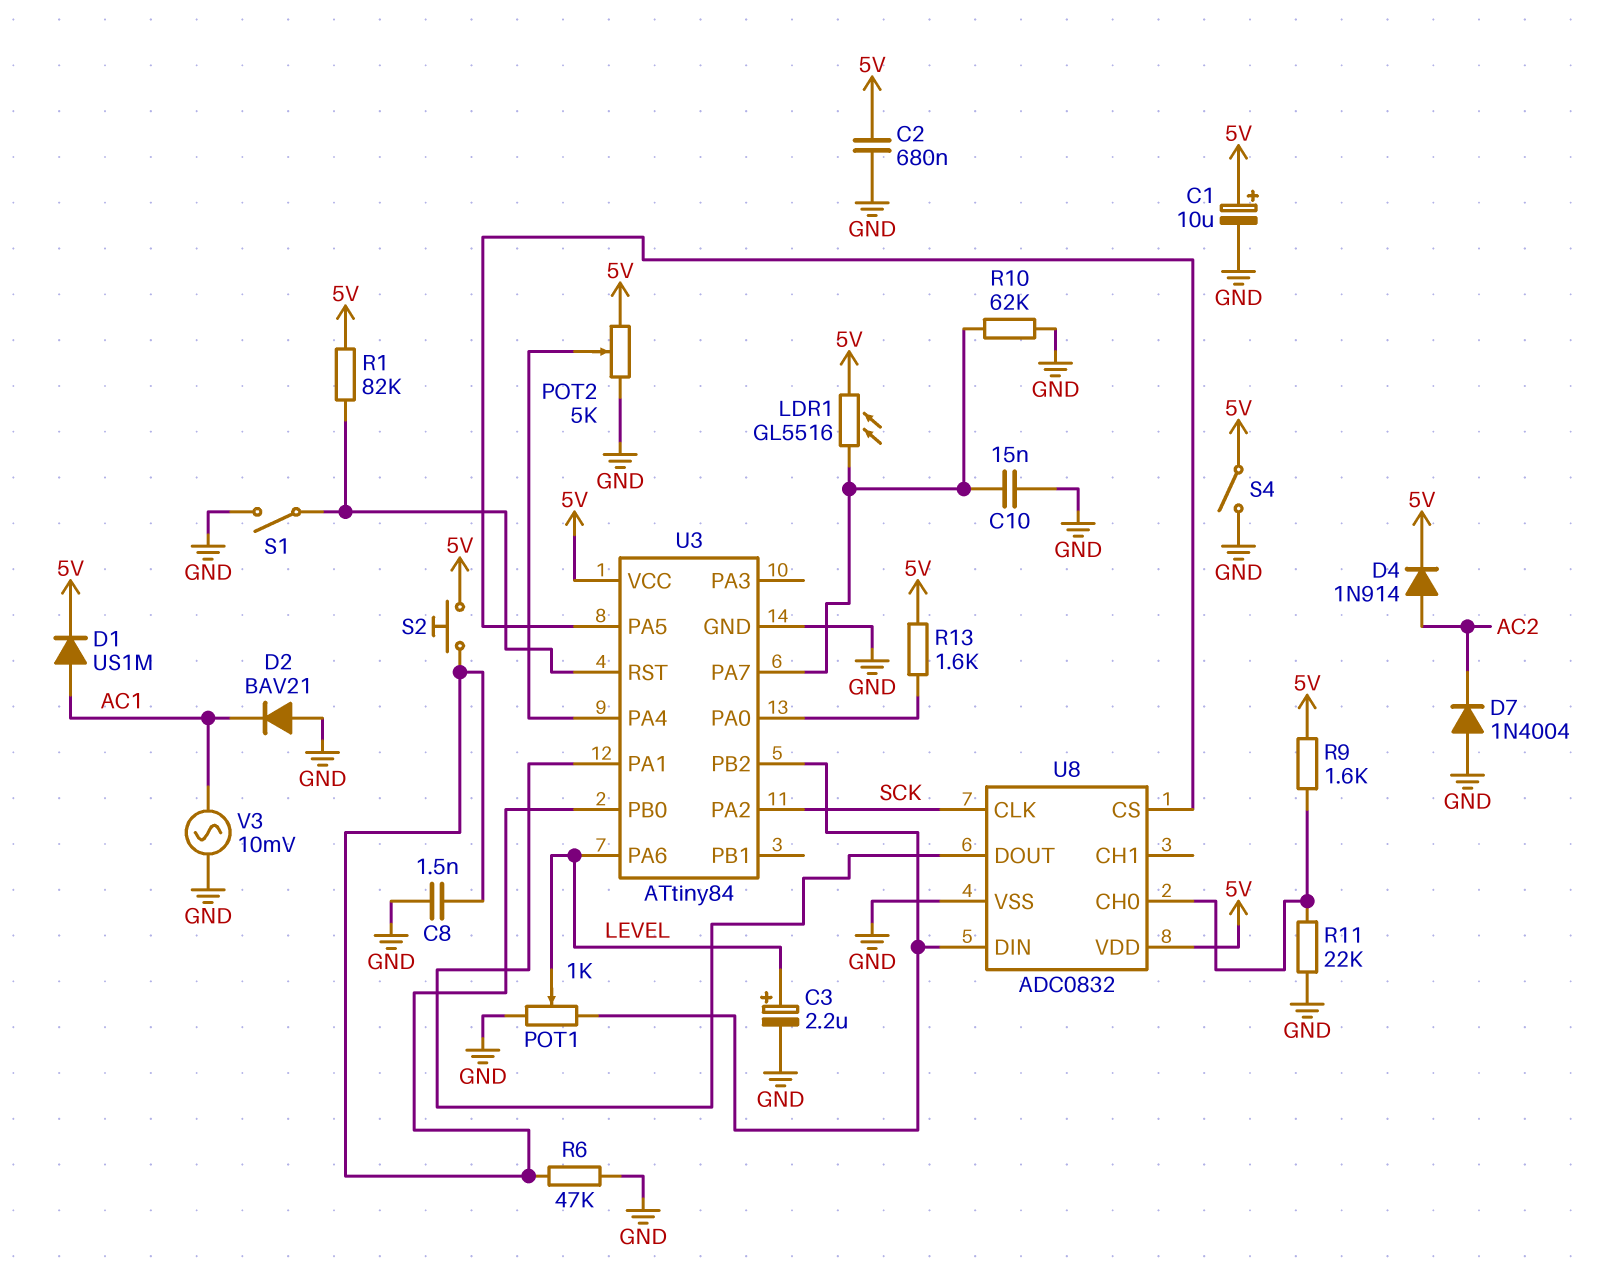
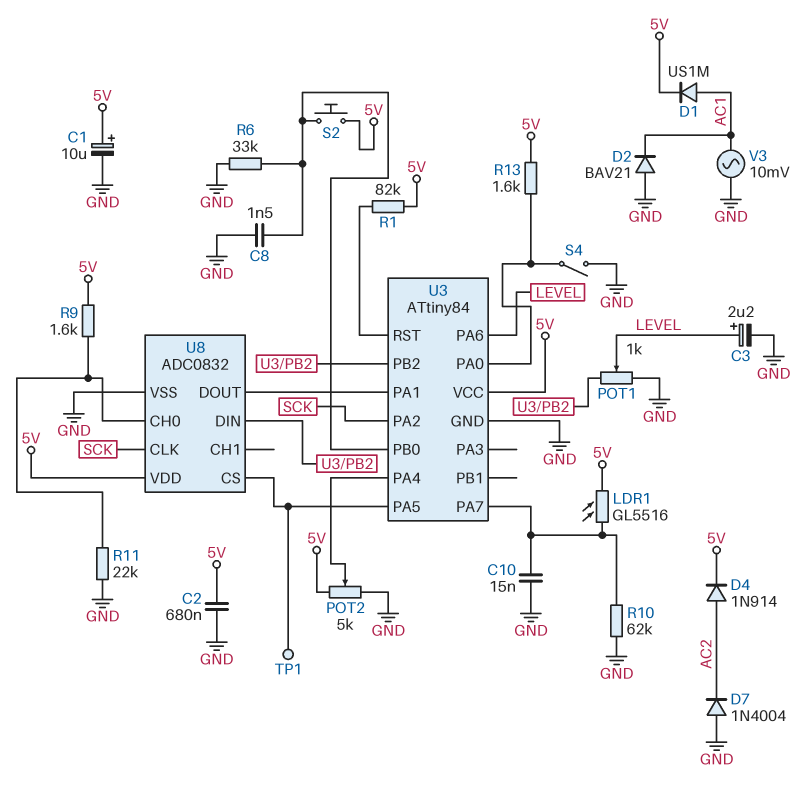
R6: 47k (GND, U3/PB0) -> 33k (GND, U3/PB0)
S1: switch (GND, U3/RST) -> none
S4: switch (5V, GND) -> switch (GND, U3/PA0)
TP1: none -> test point (U3/PA5)

